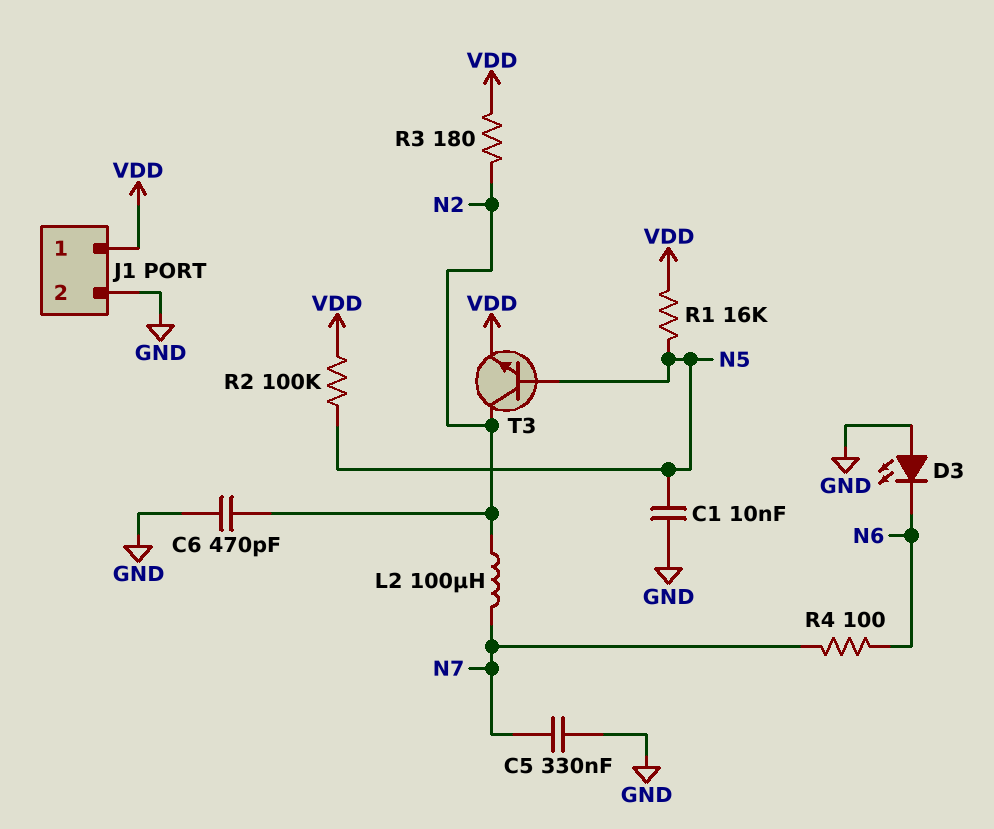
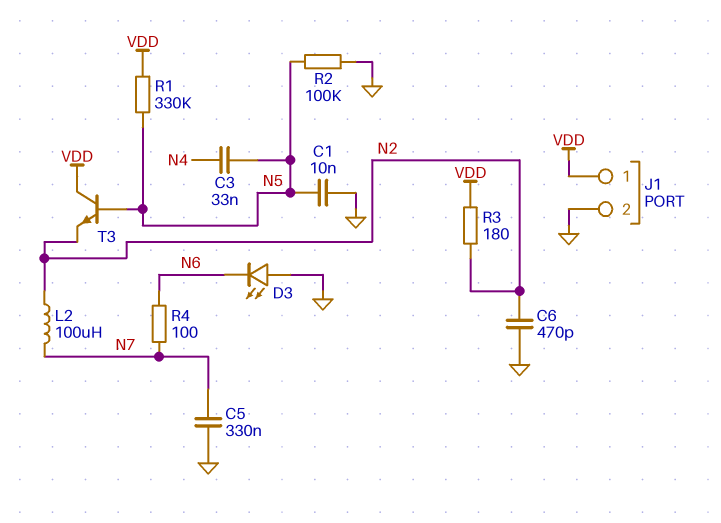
C3: none -> 33nF (N4, N5)
R1: 16k (N5, VDD) -> 330k (N5, VDD)
R2: 100k (N5, VDD) -> 100k (GND, N5)
T3: NPN (B N5, C N2, E VDD) -> NPN (B N5, C VDD, E N2)

